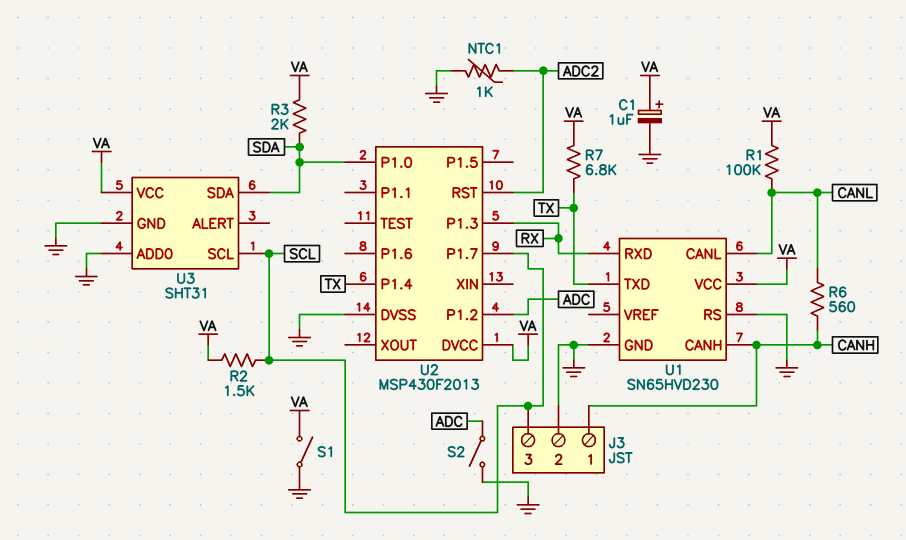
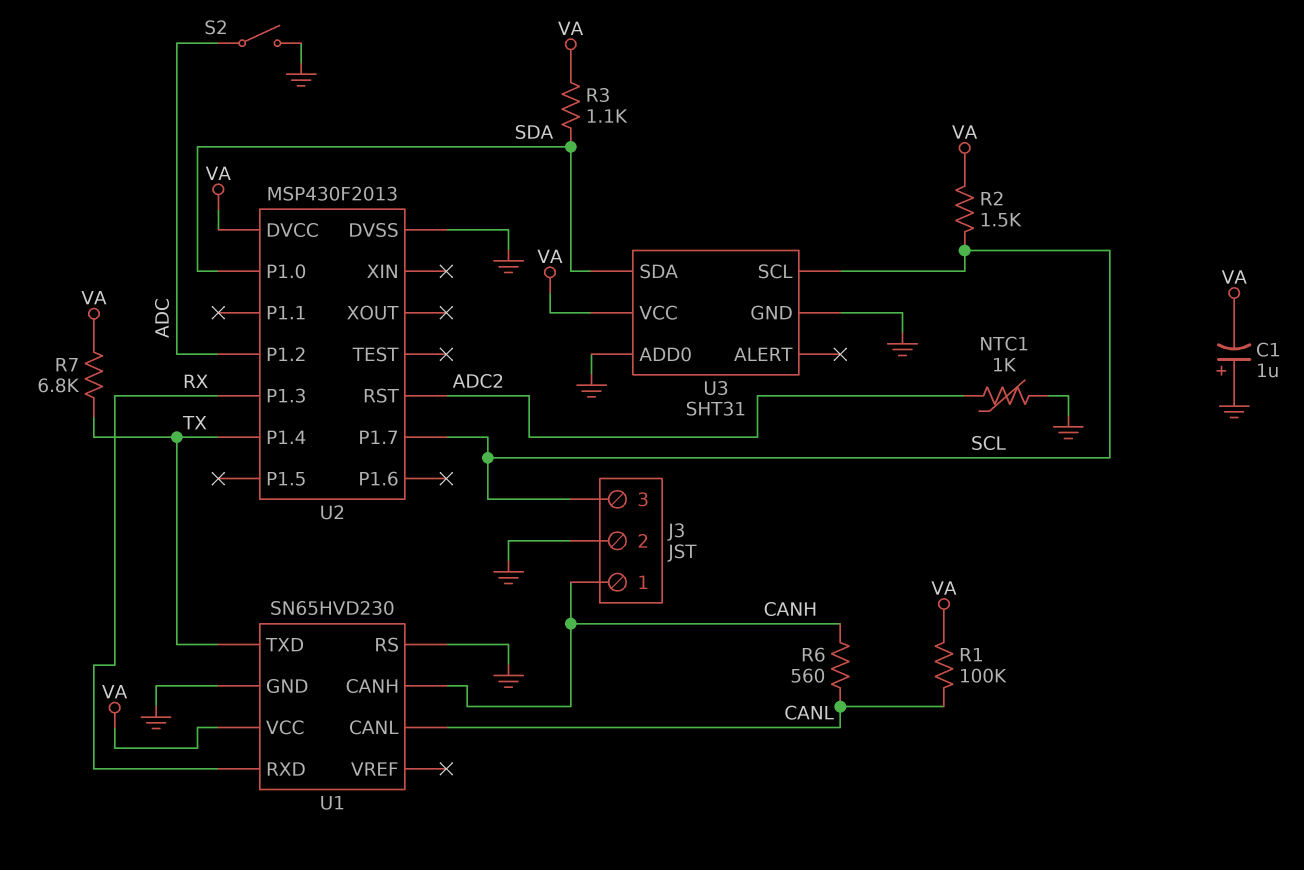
C1: 1uF (plus VA, minus GND) -> 1uF (plus GND, minus VA)
R3: 2k (SDA, VA) -> 1.1k (SDA, VA)
S1: switch (GND, VA) -> none

